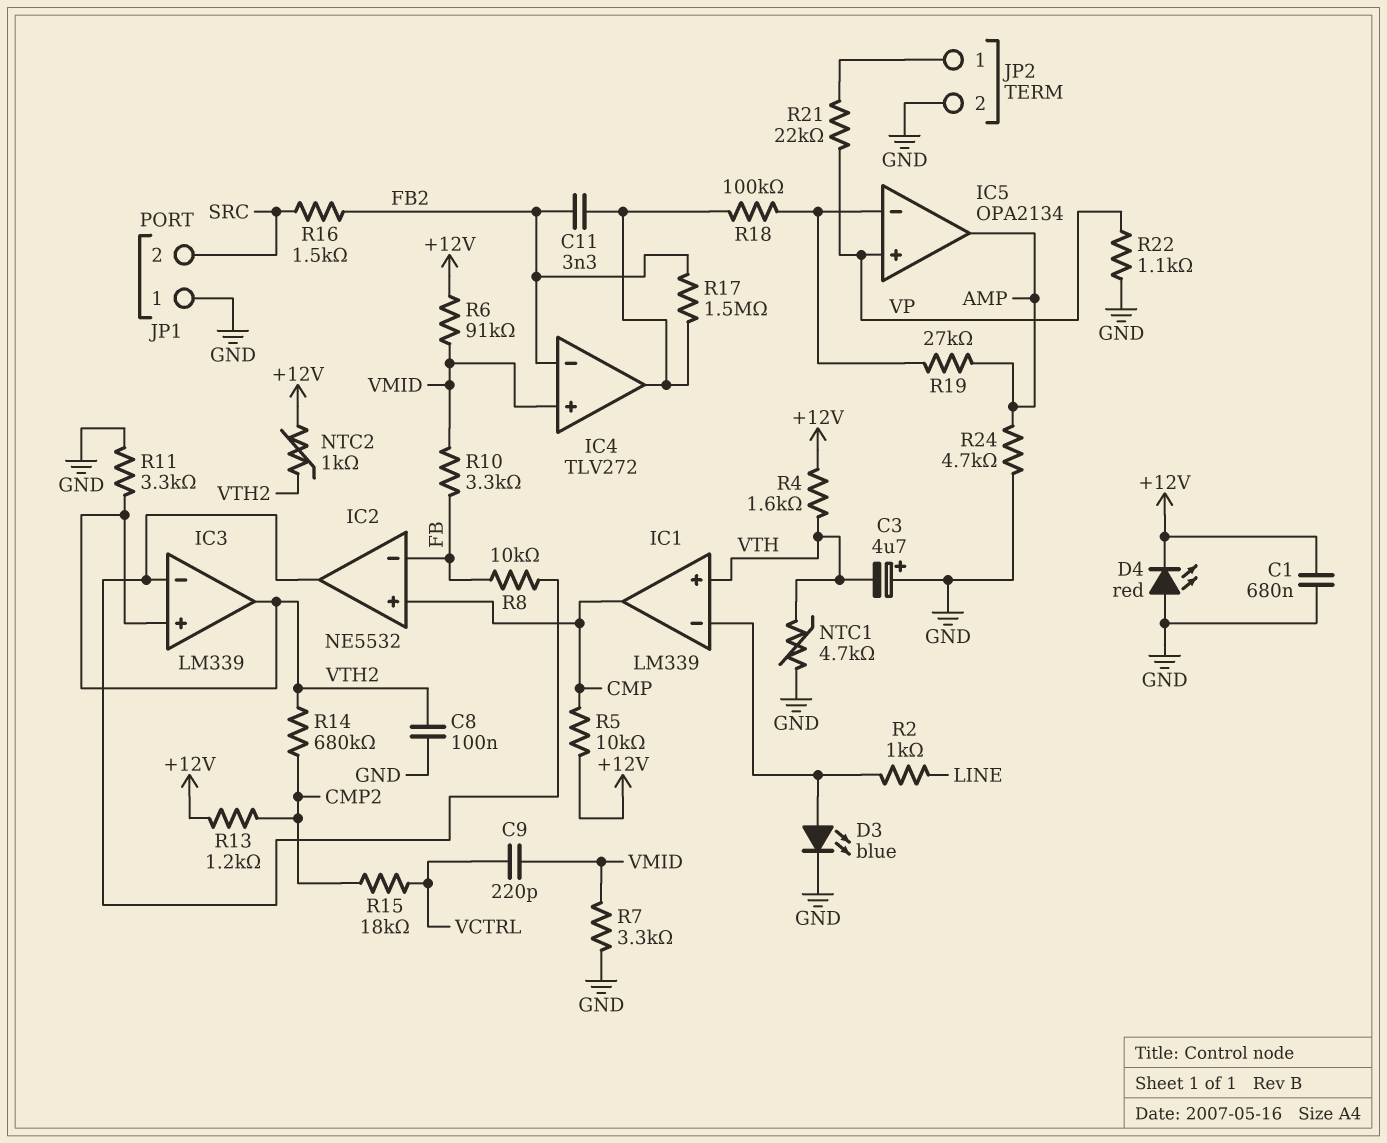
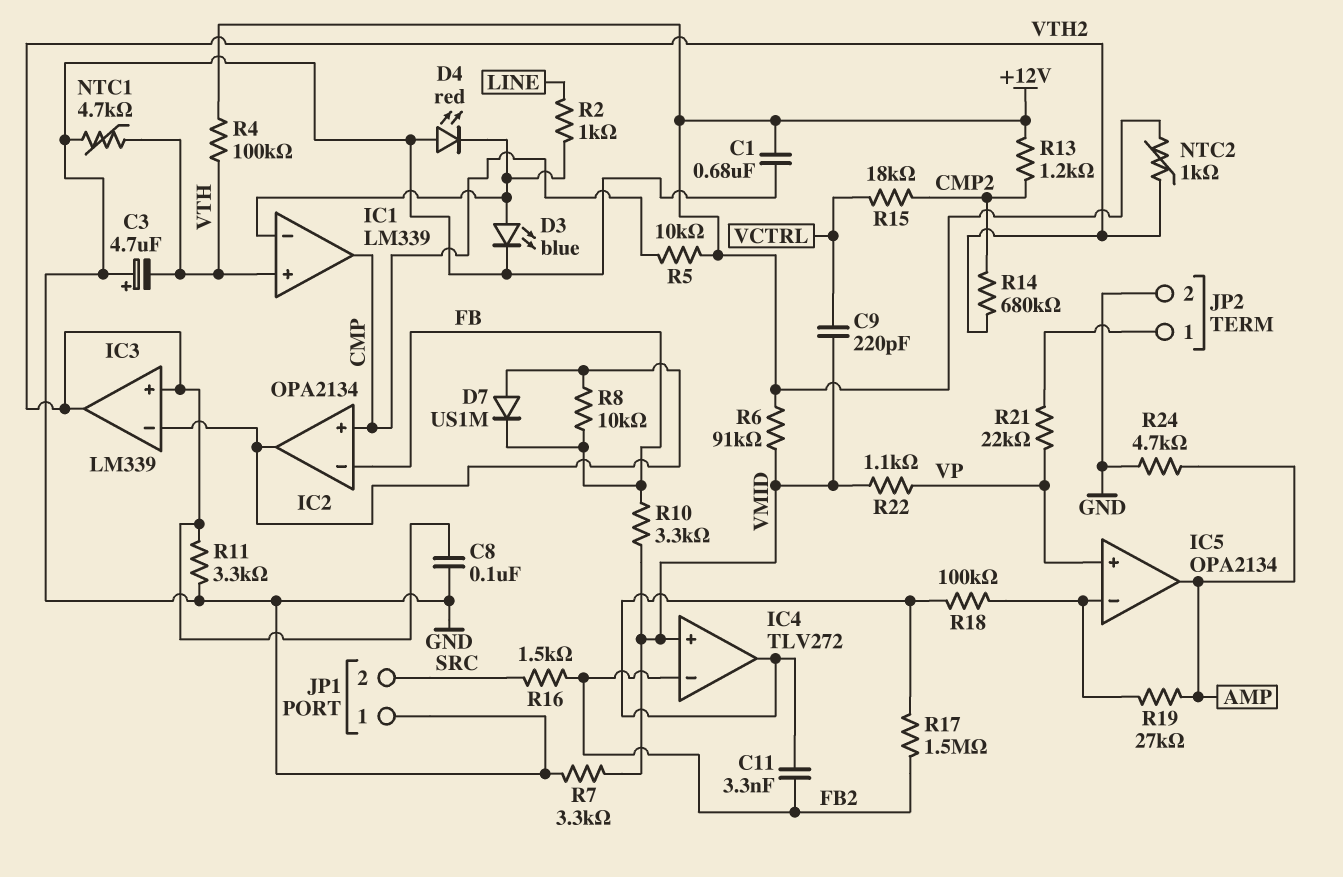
D4: LED red (A GND, K +12V) -> LED red (A GND, K IC1/in-)
D7: none -> diode US1M (A IC2/out, K FB)
IC2: NE5532 -> OPA2134
R4: 1.6k (+12V, VTH) -> 100k (+12V, VTH)
R22: 1.1k (GND, VP) -> 1.1k (VMID, VP)

